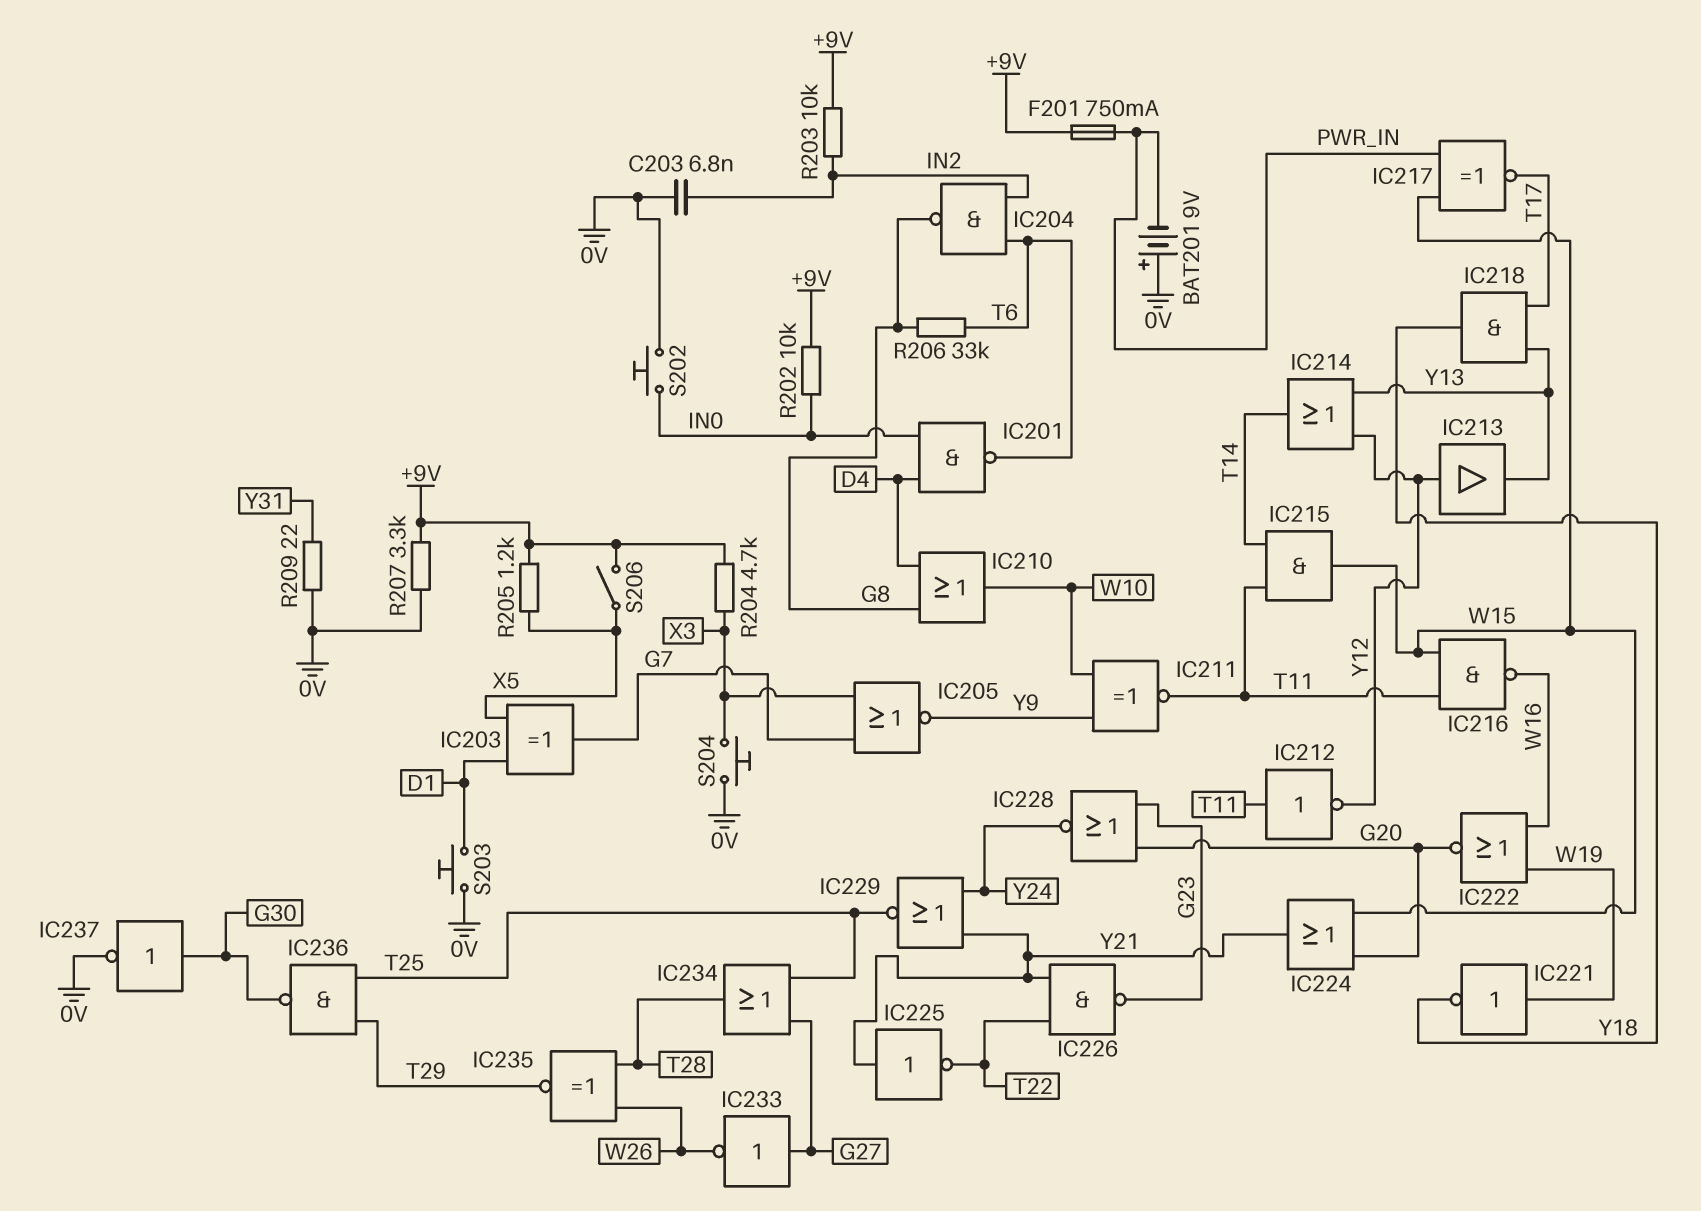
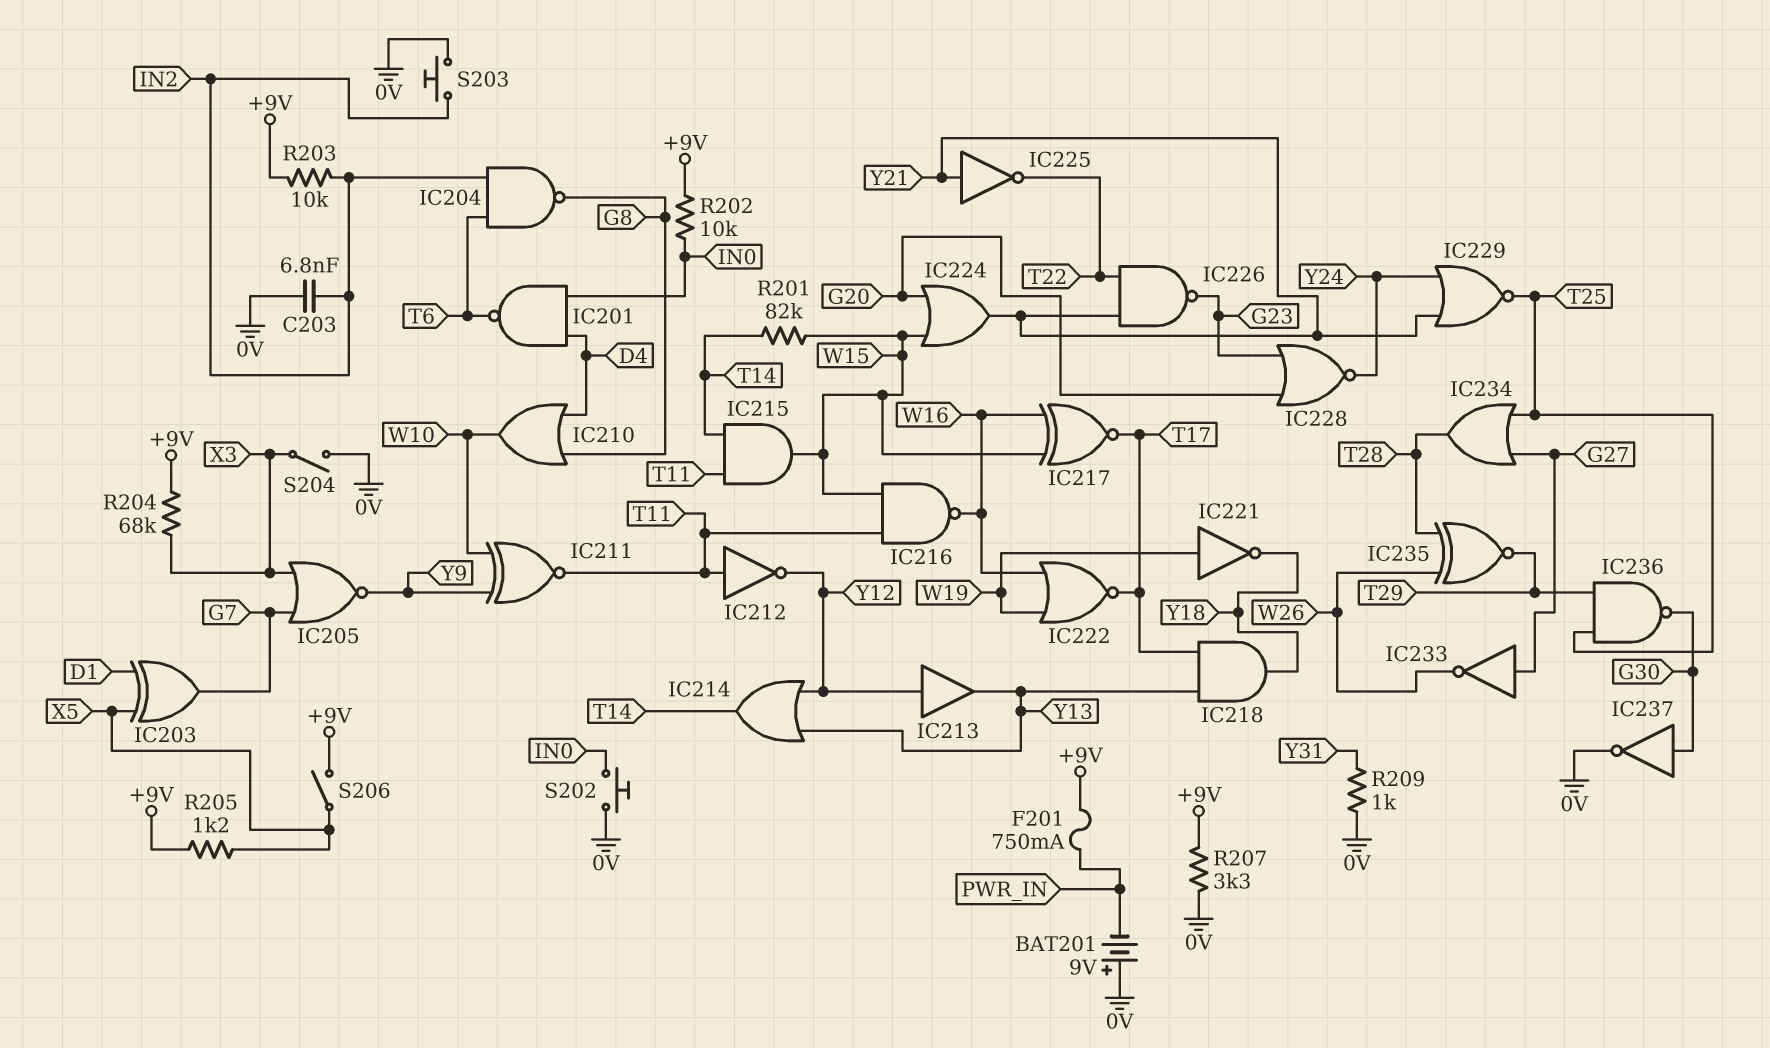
IC217: XNOR (in PWR_IN, in W15, out T17) -> XNOR (in W15, in W16, out T17)
IC222: NOR (in W16, in W19, out G20) -> NOR (in W16, in W19, out T17)
R201: none -> 82k (T14, W15)
R204: 4.7k (+9V, X3) -> 68k (+9V, X3)
R206: 33k (G8, T6) -> none
R209: 22 (0V, Y31) -> 1k (0V, Y31)
S203: button (0V, D1) -> button (0V, IN2)
S204: button (0V, X3) -> switch (0V, X3)

